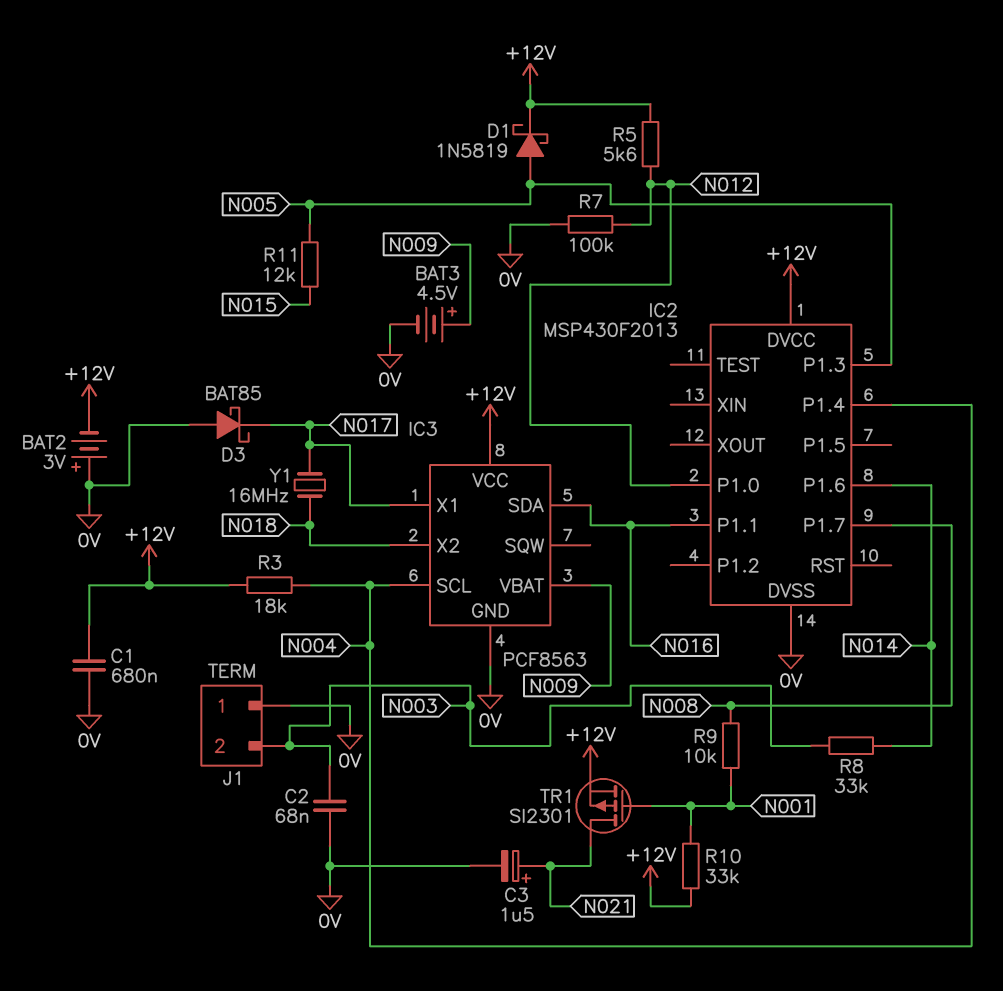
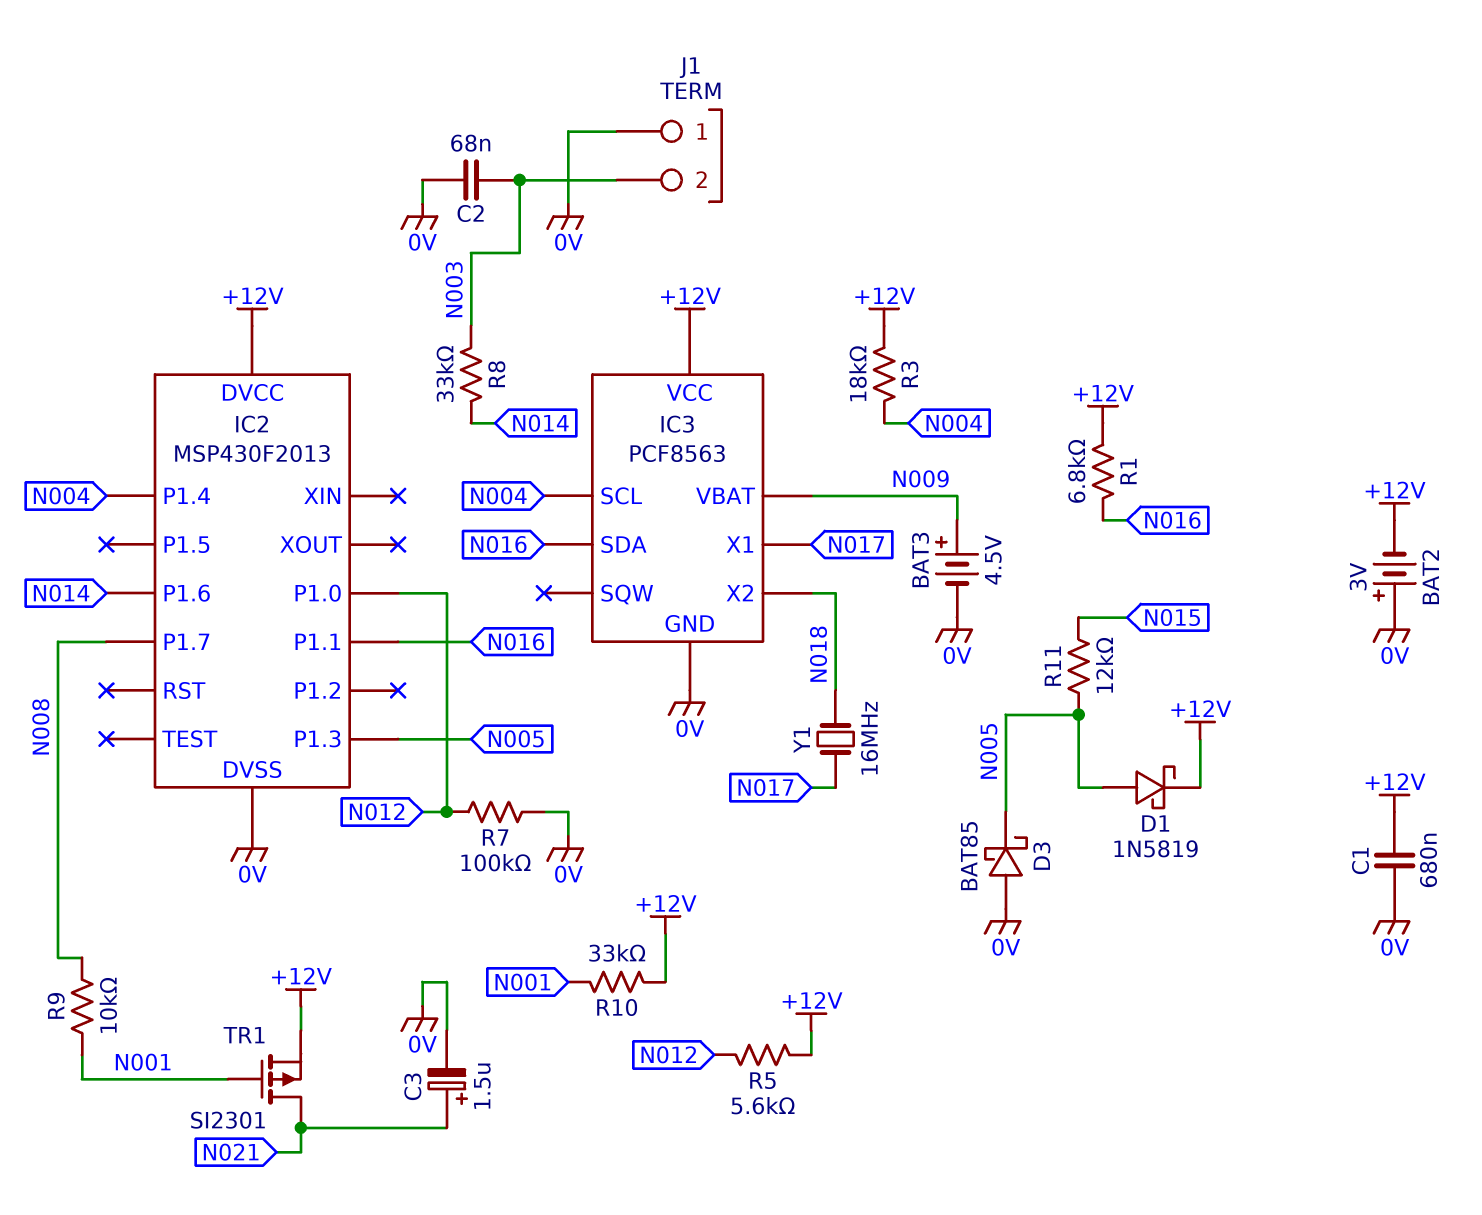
D3: schottky BAT85 (A 0V, K N017) -> schottky BAT85 (A 0V, K N005)
R1: none -> 6.8k (+12V, N016)

